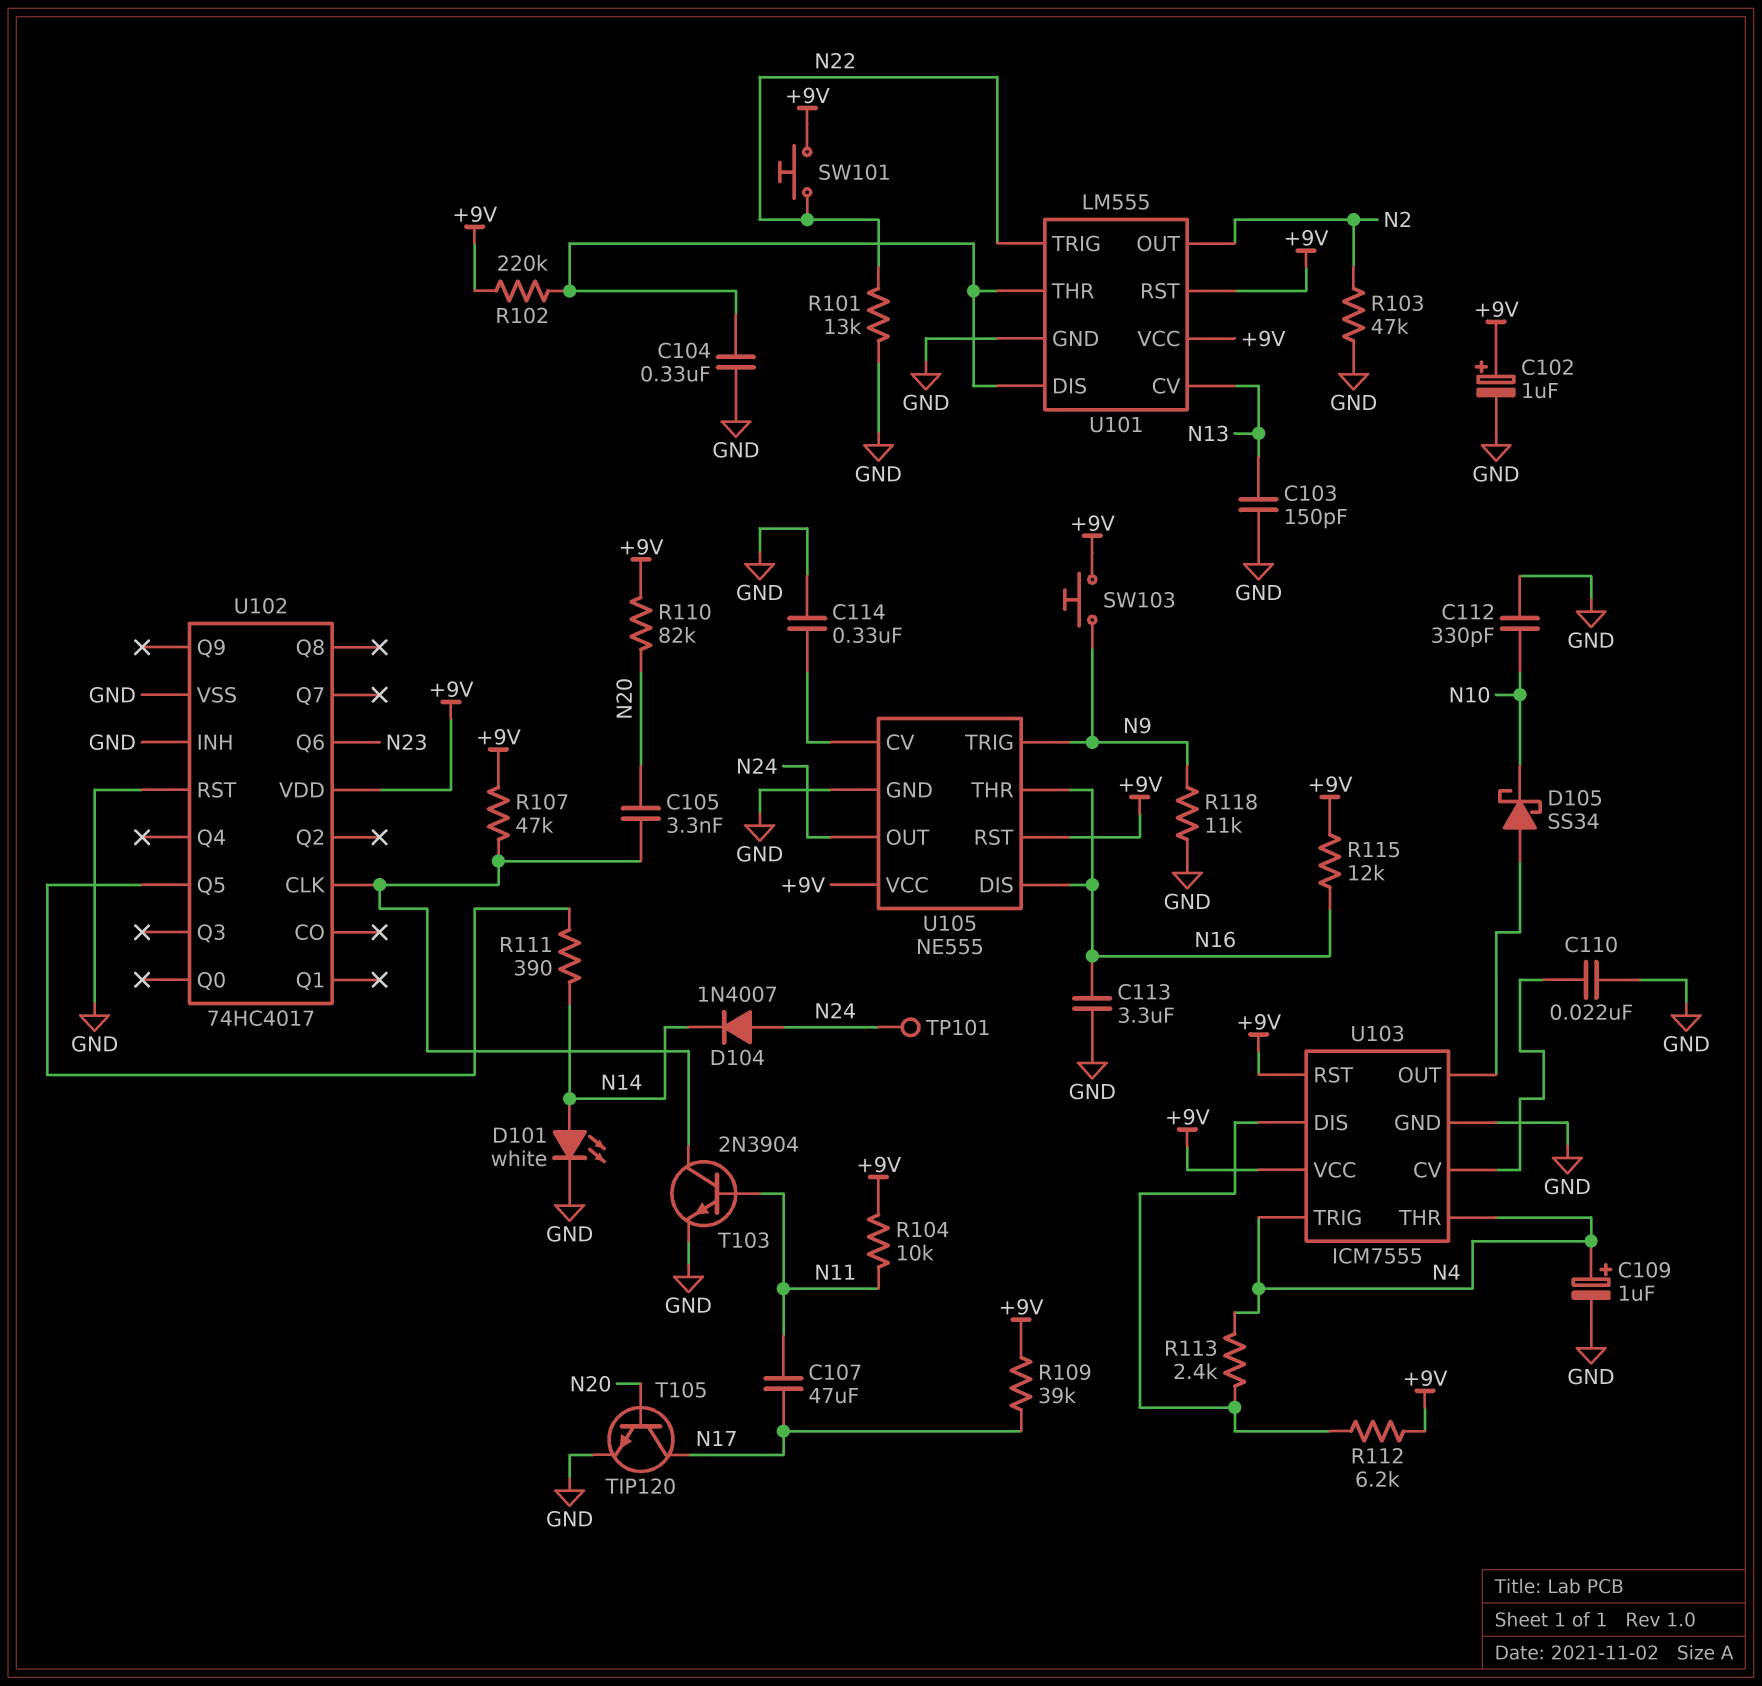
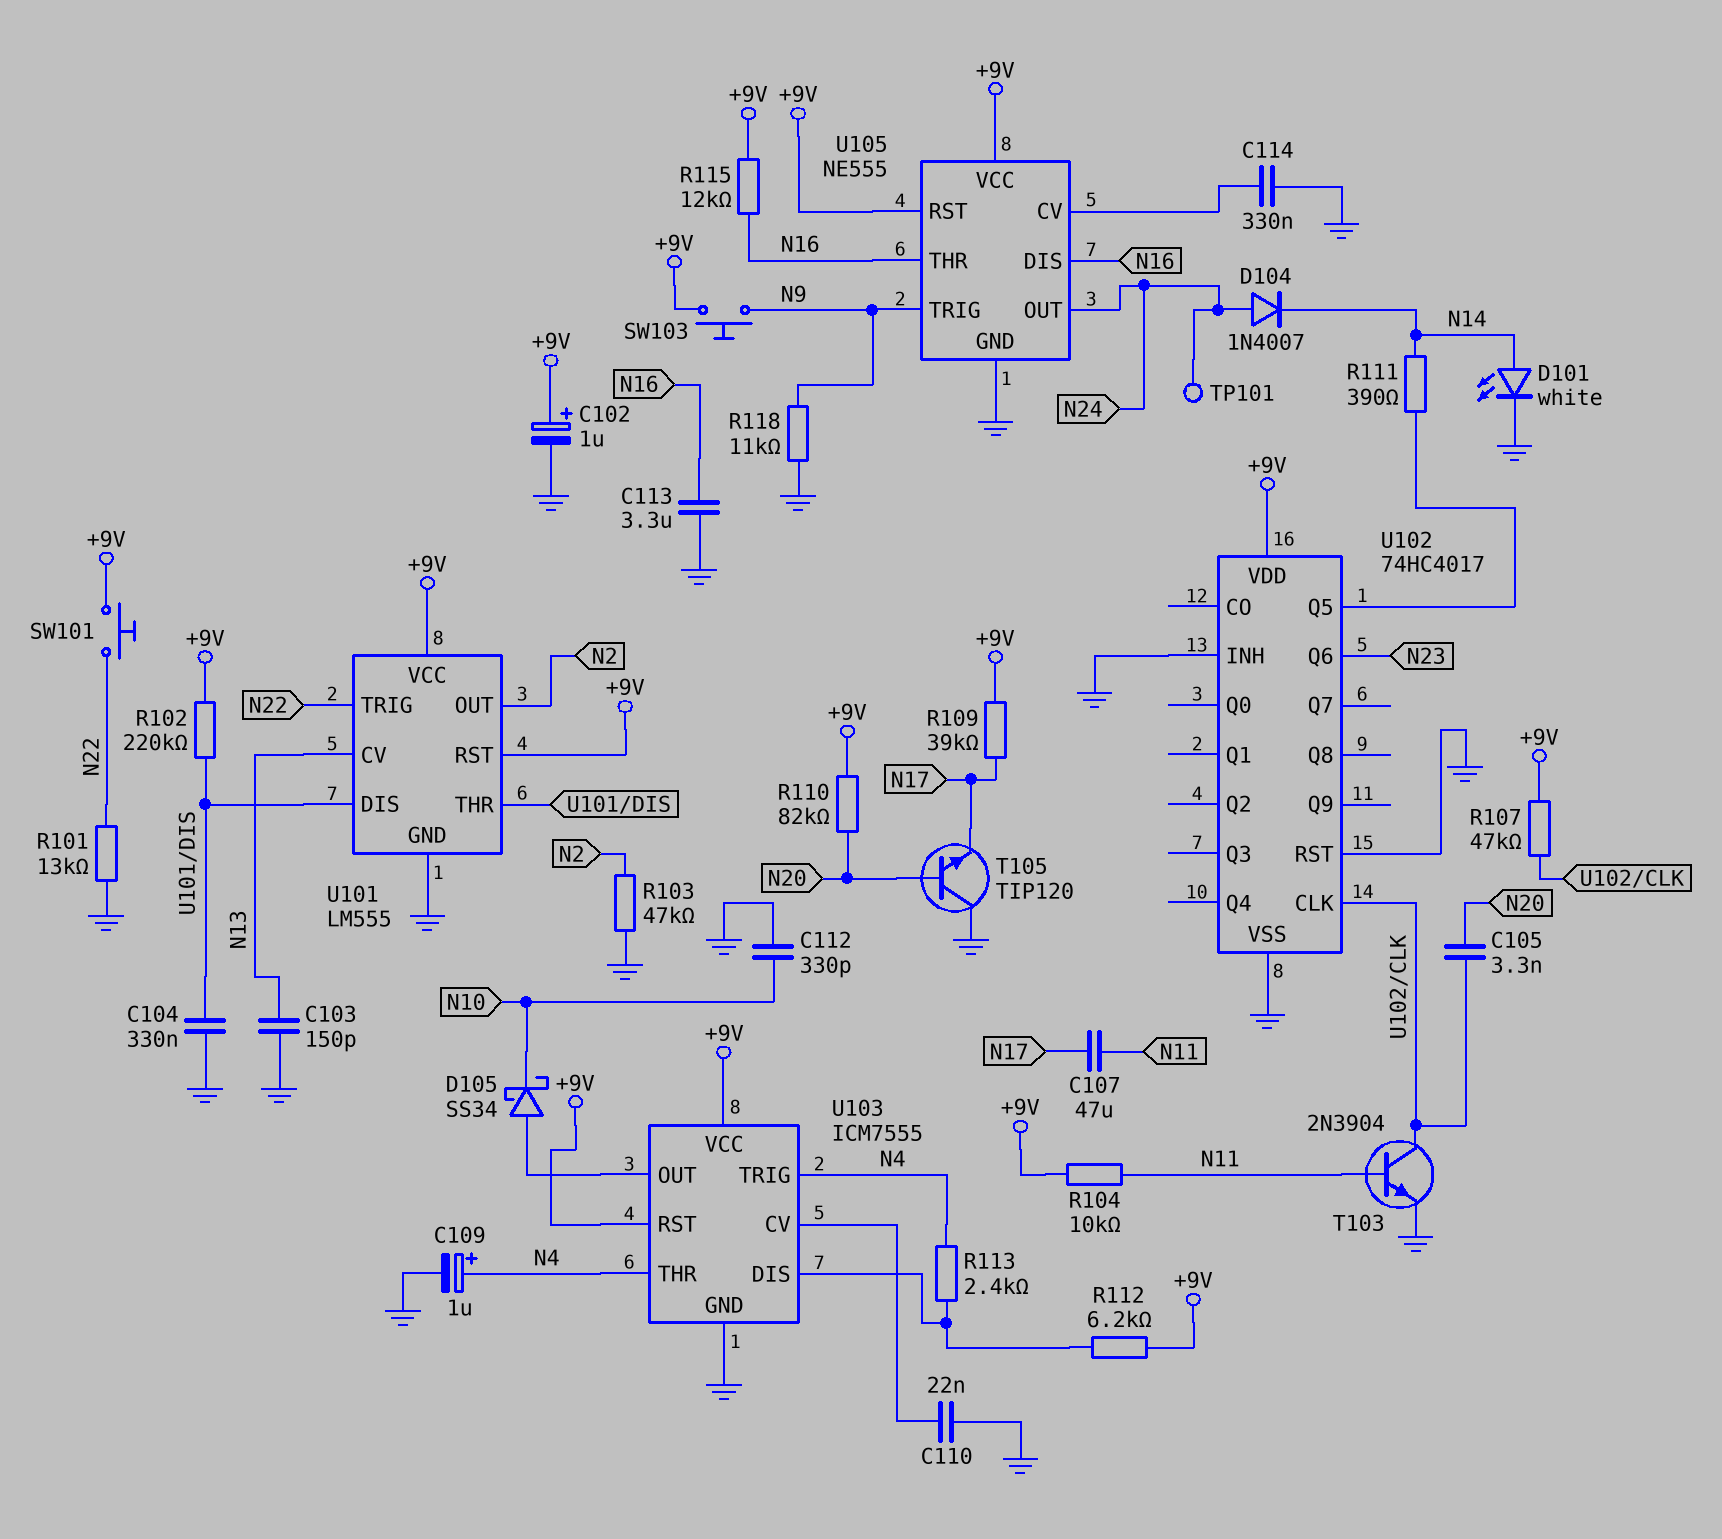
T105: NPN TIP120 (B N20, C N17, E GND) -> NPN TIP120 (B N20, C GND, E N17)

